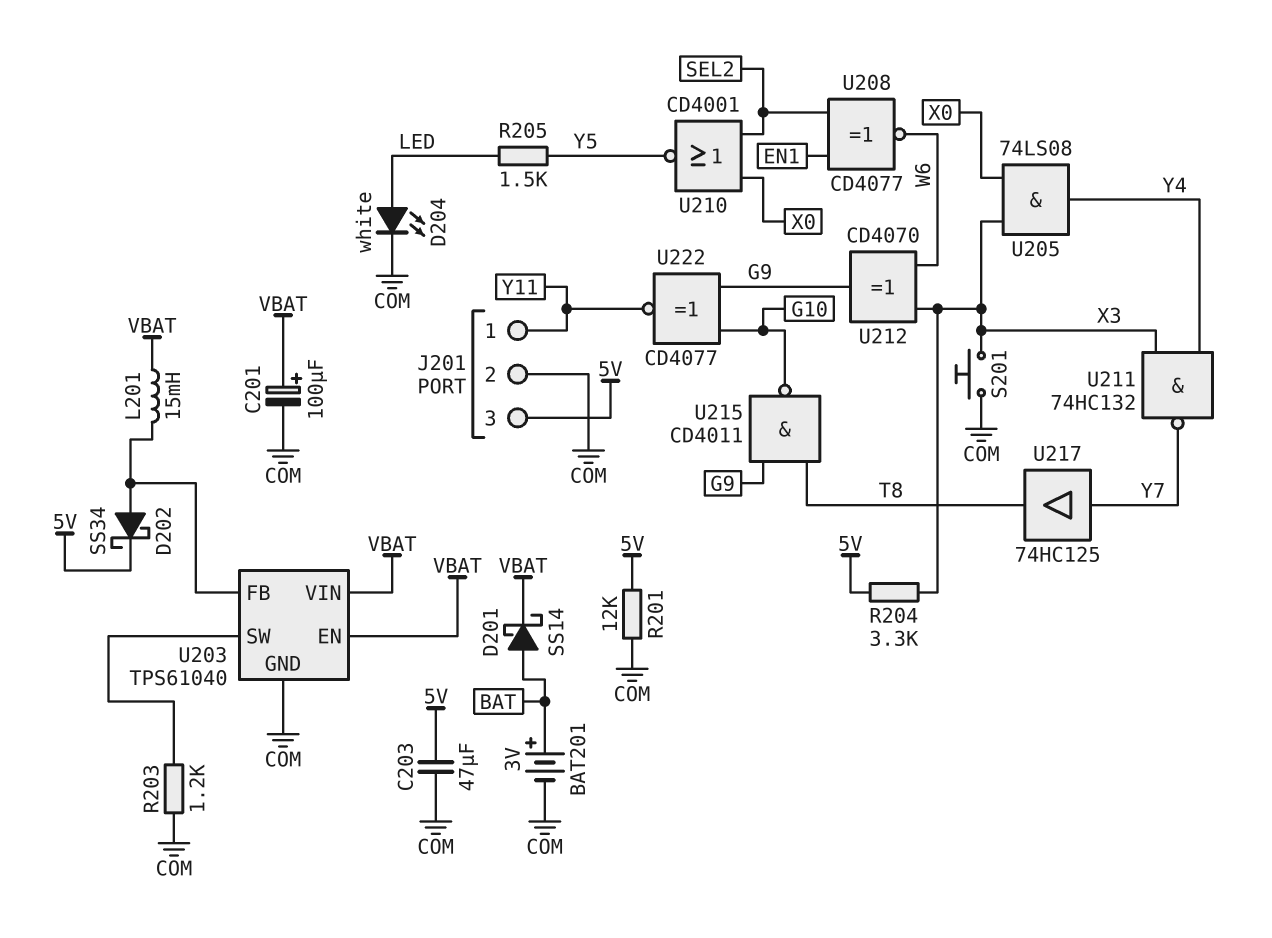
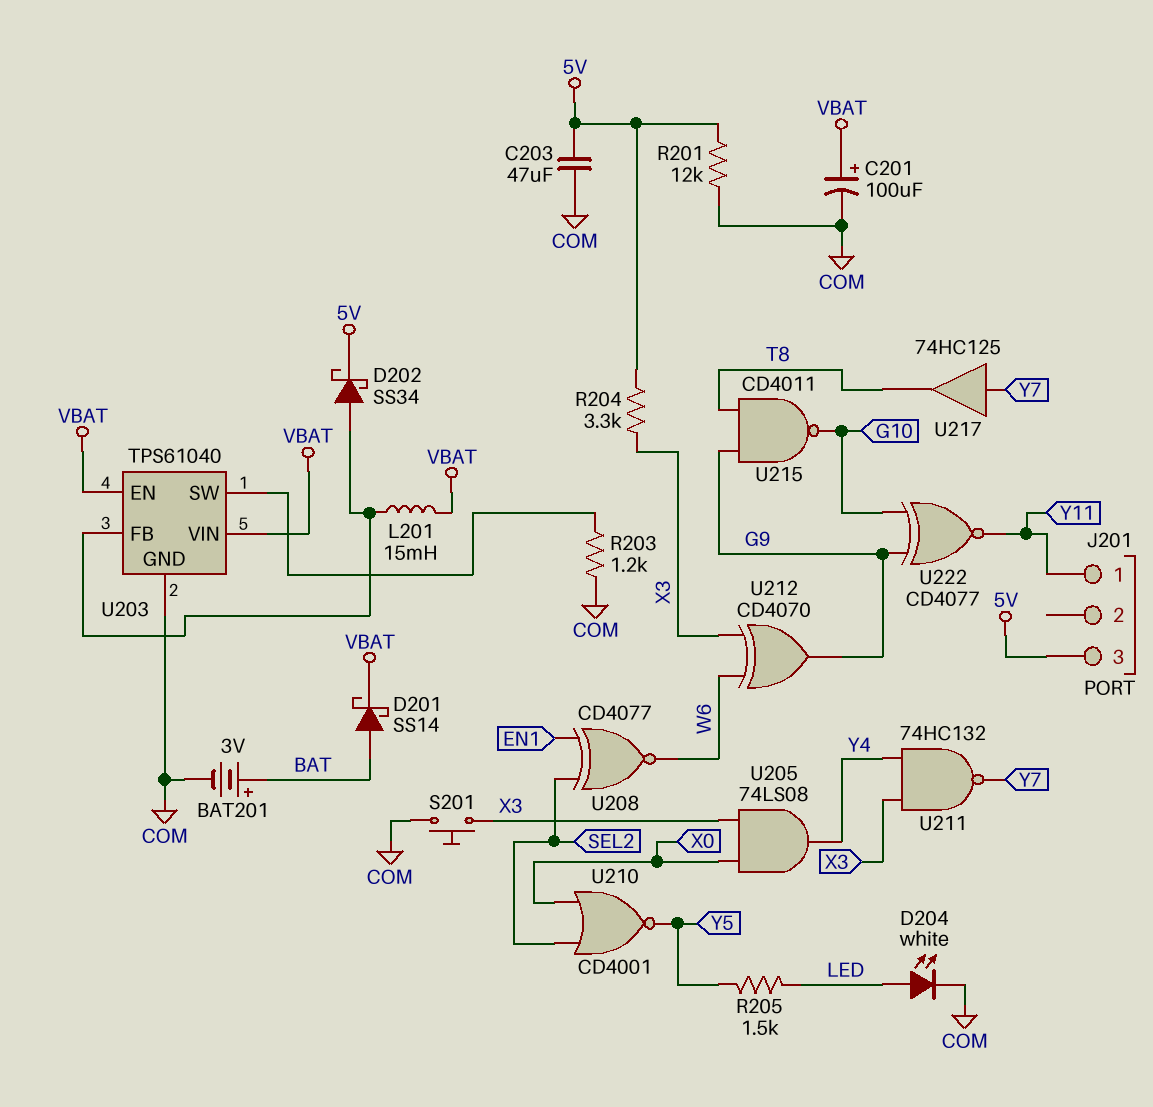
J201 pin 2: COM -> none

